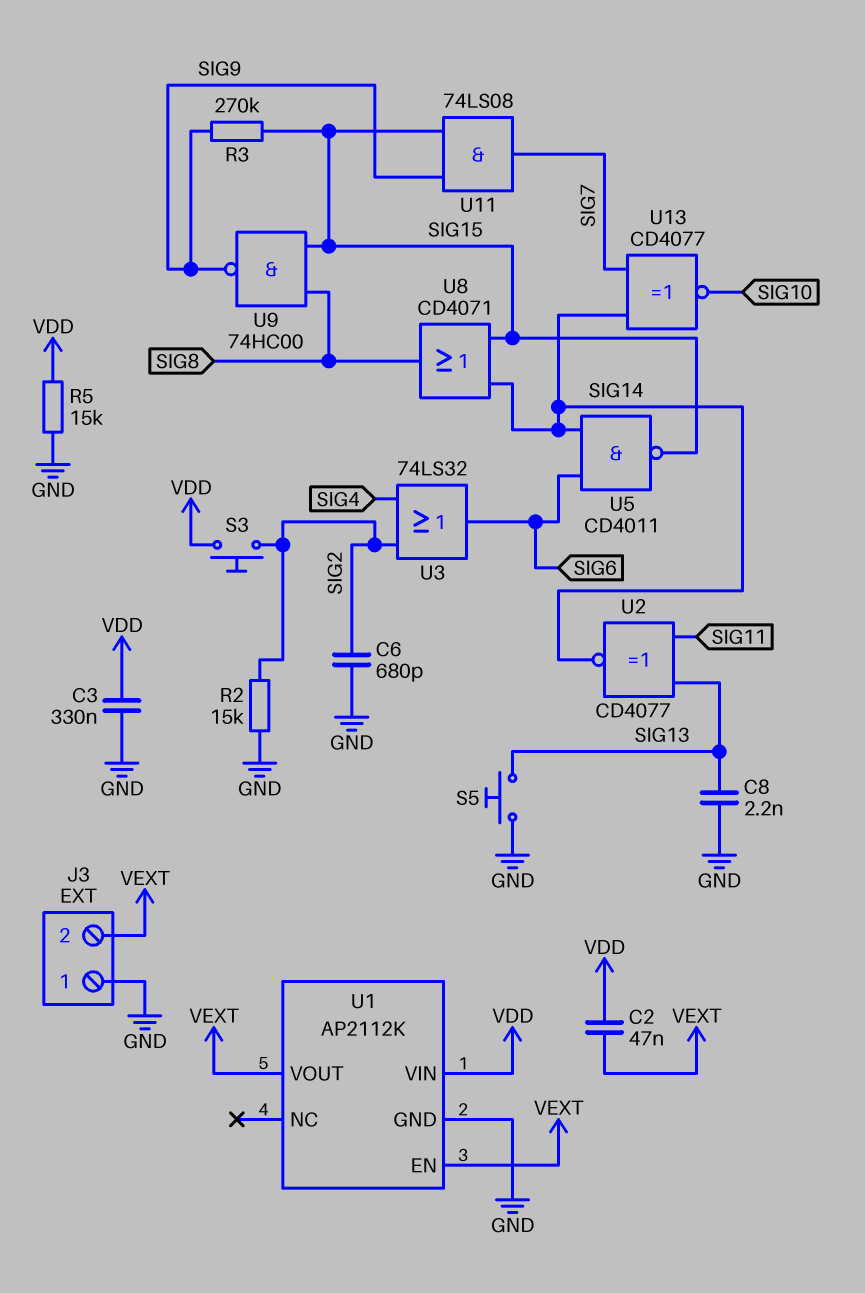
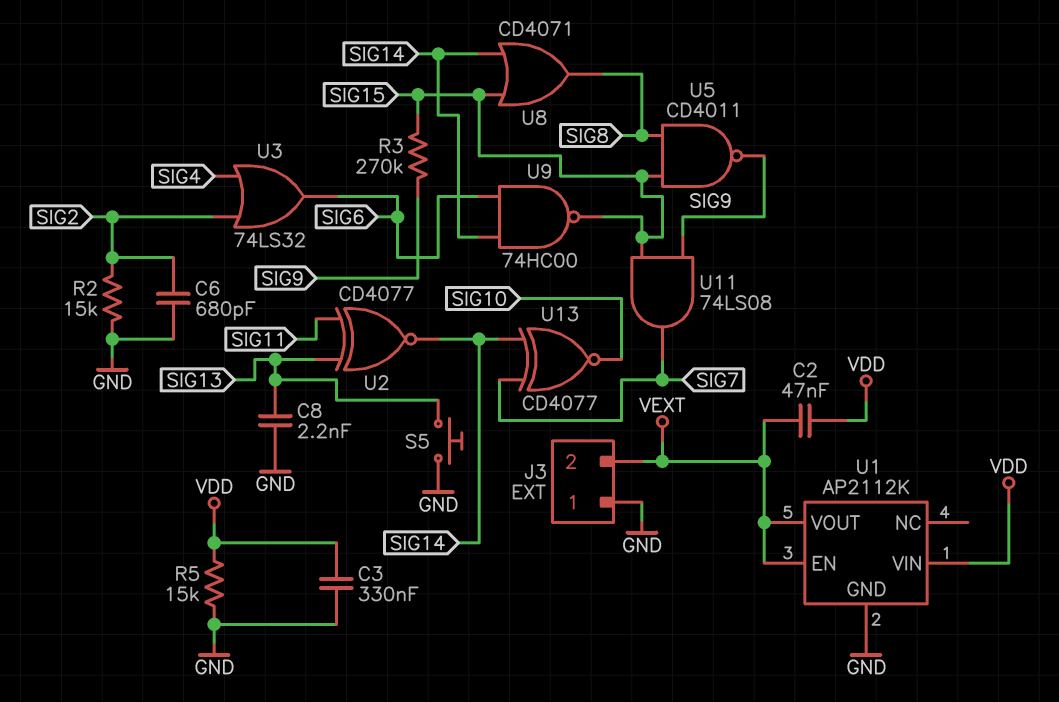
S3: button (SIG2, VDD) -> none
U5: NAND CD4011 (in SIG6, in SIG14, out SIG15) -> NAND CD4011 (in SIG8, in SIG15, out SIG9)
U9: NAND 74HC00 (in SIG8, in SIG15, out SIG9) -> NAND 74HC00 (in SIG6, in SIG14, out SIG15)

